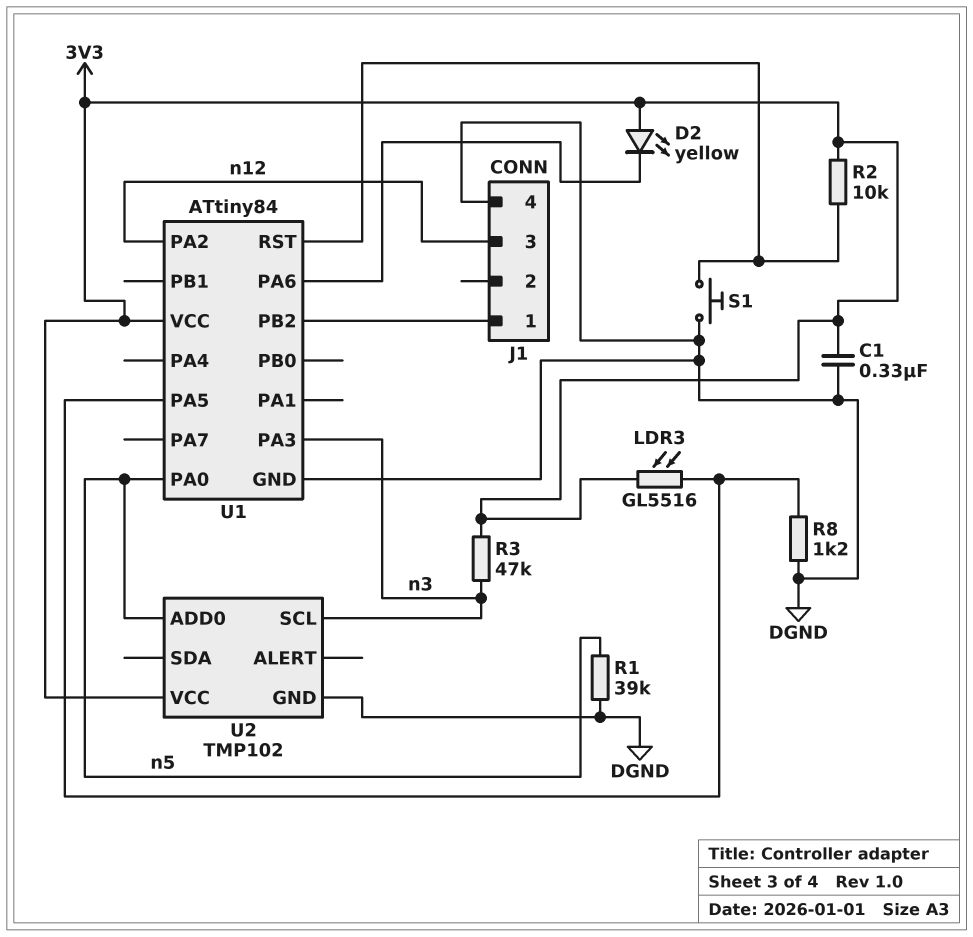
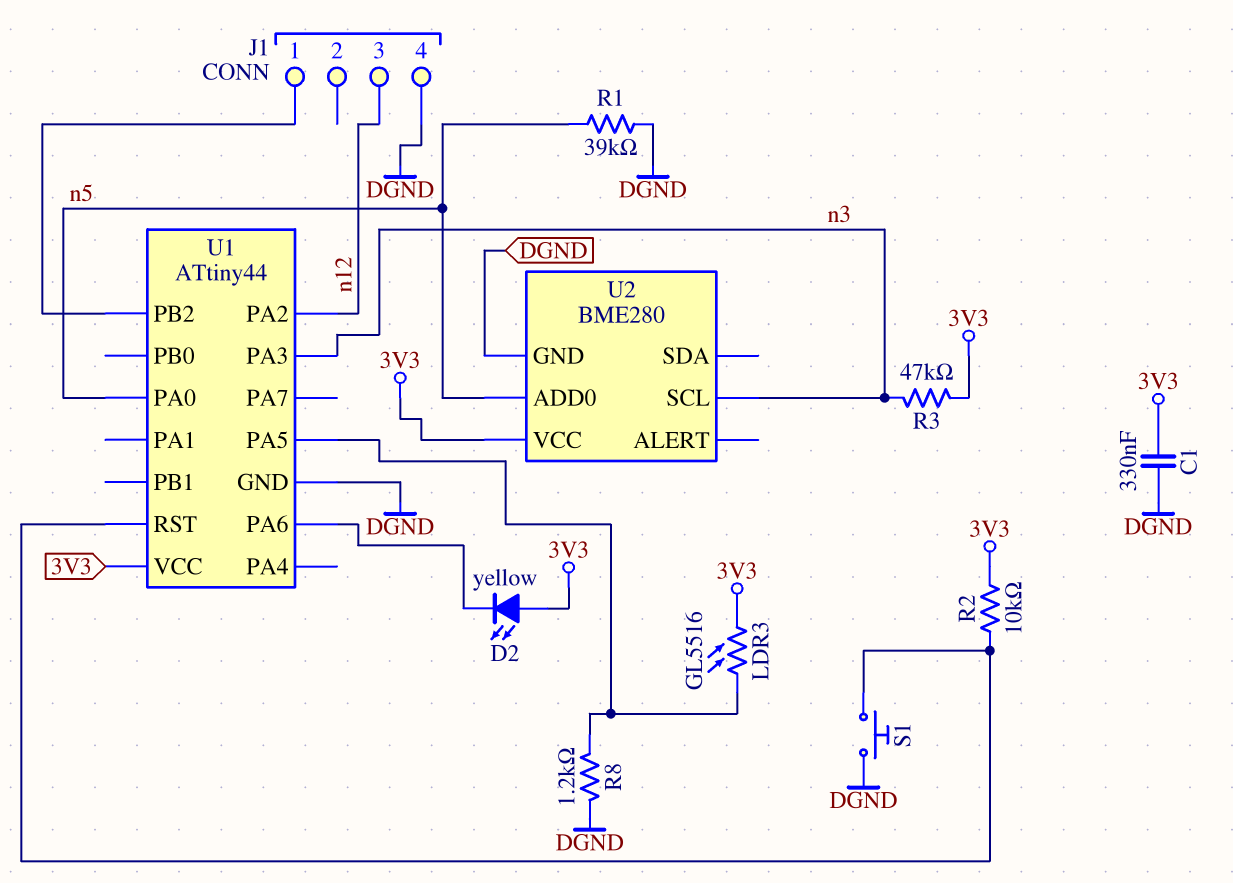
U1: ATtiny84 -> ATtiny44
U2: TMP102 -> BME280

